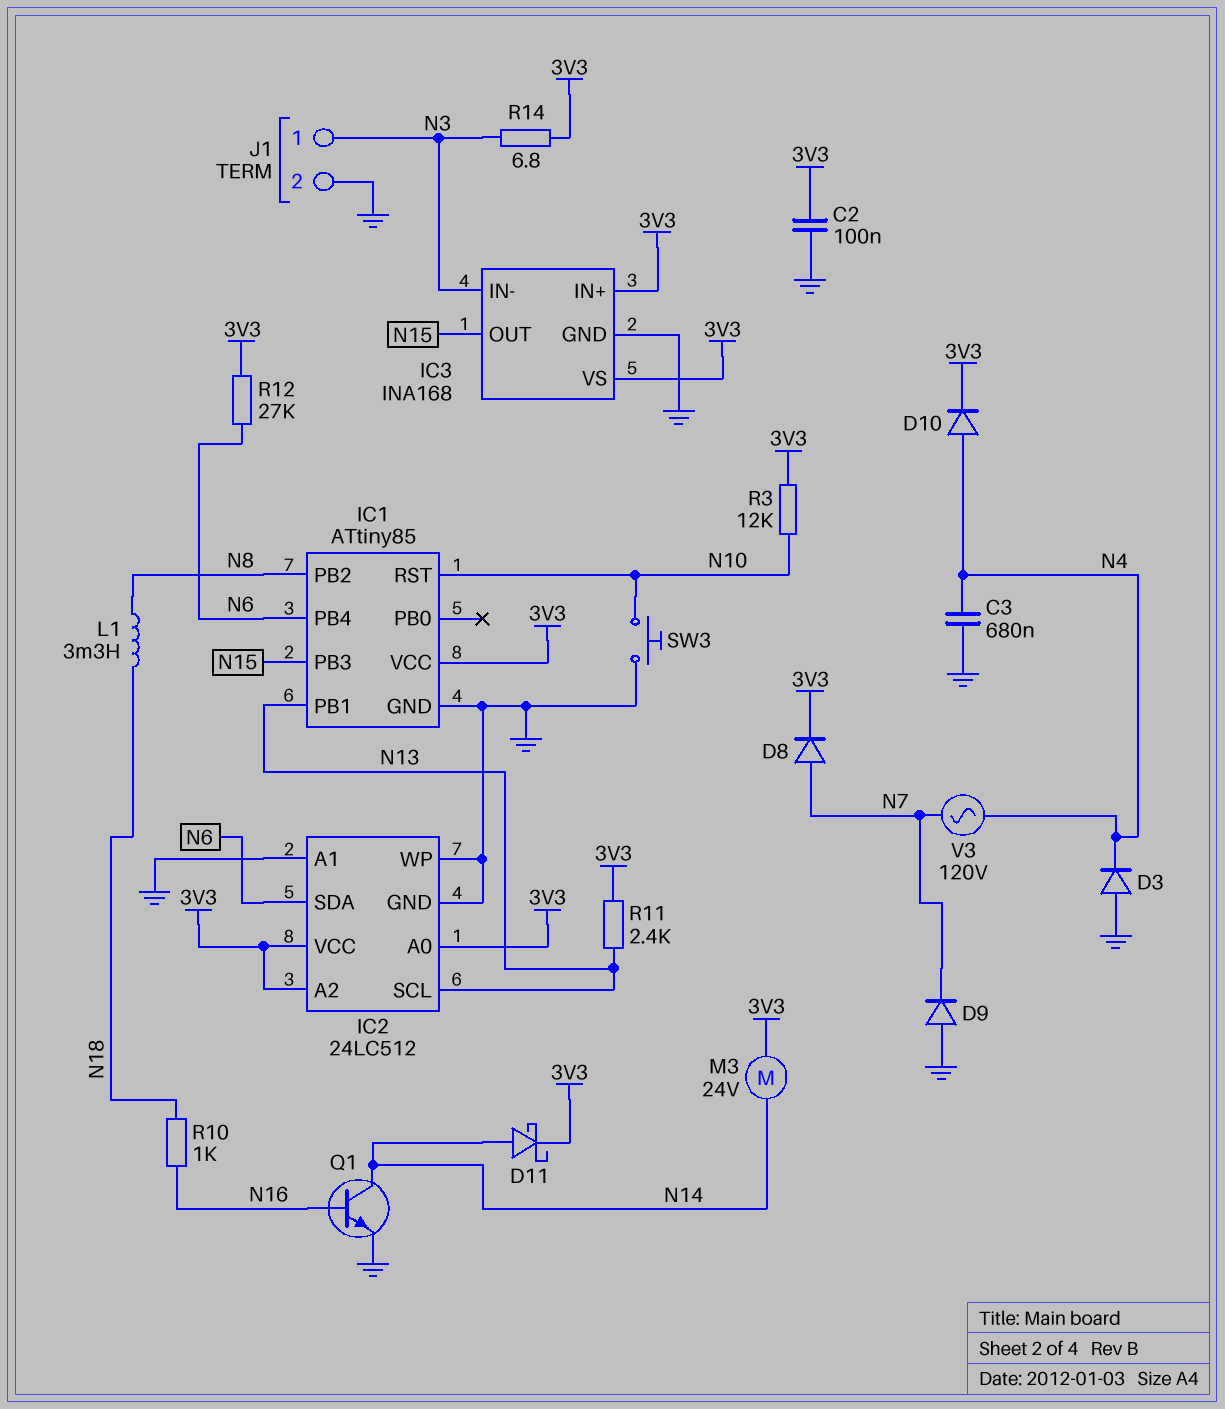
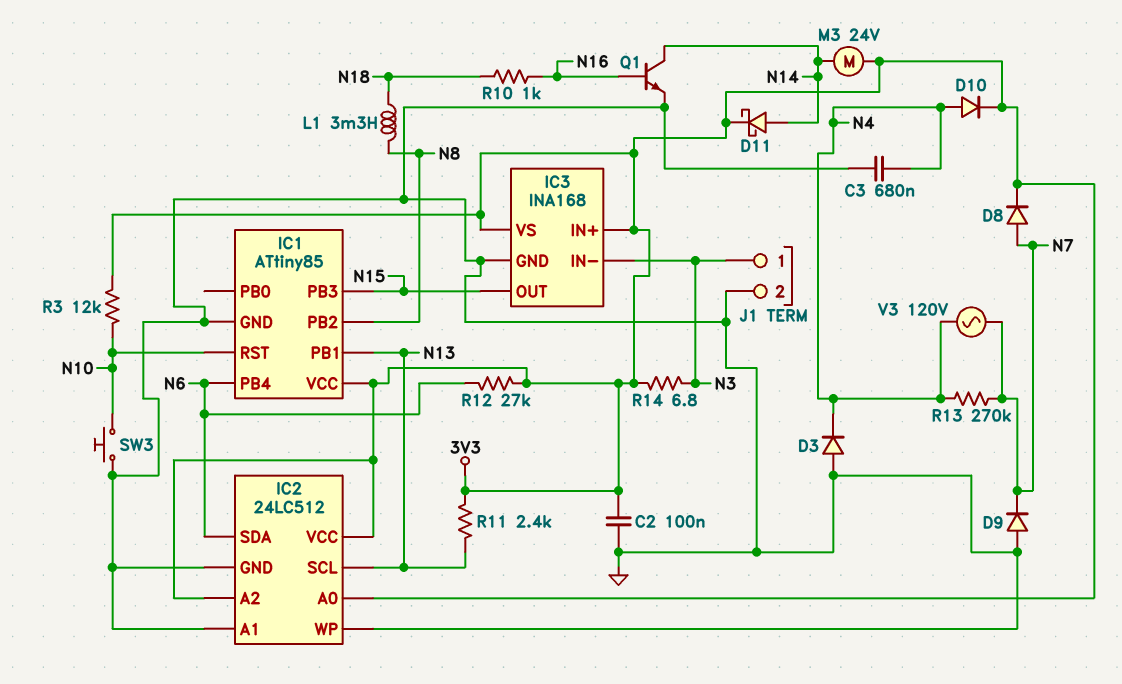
R13: none -> 270k (N4, N7)

